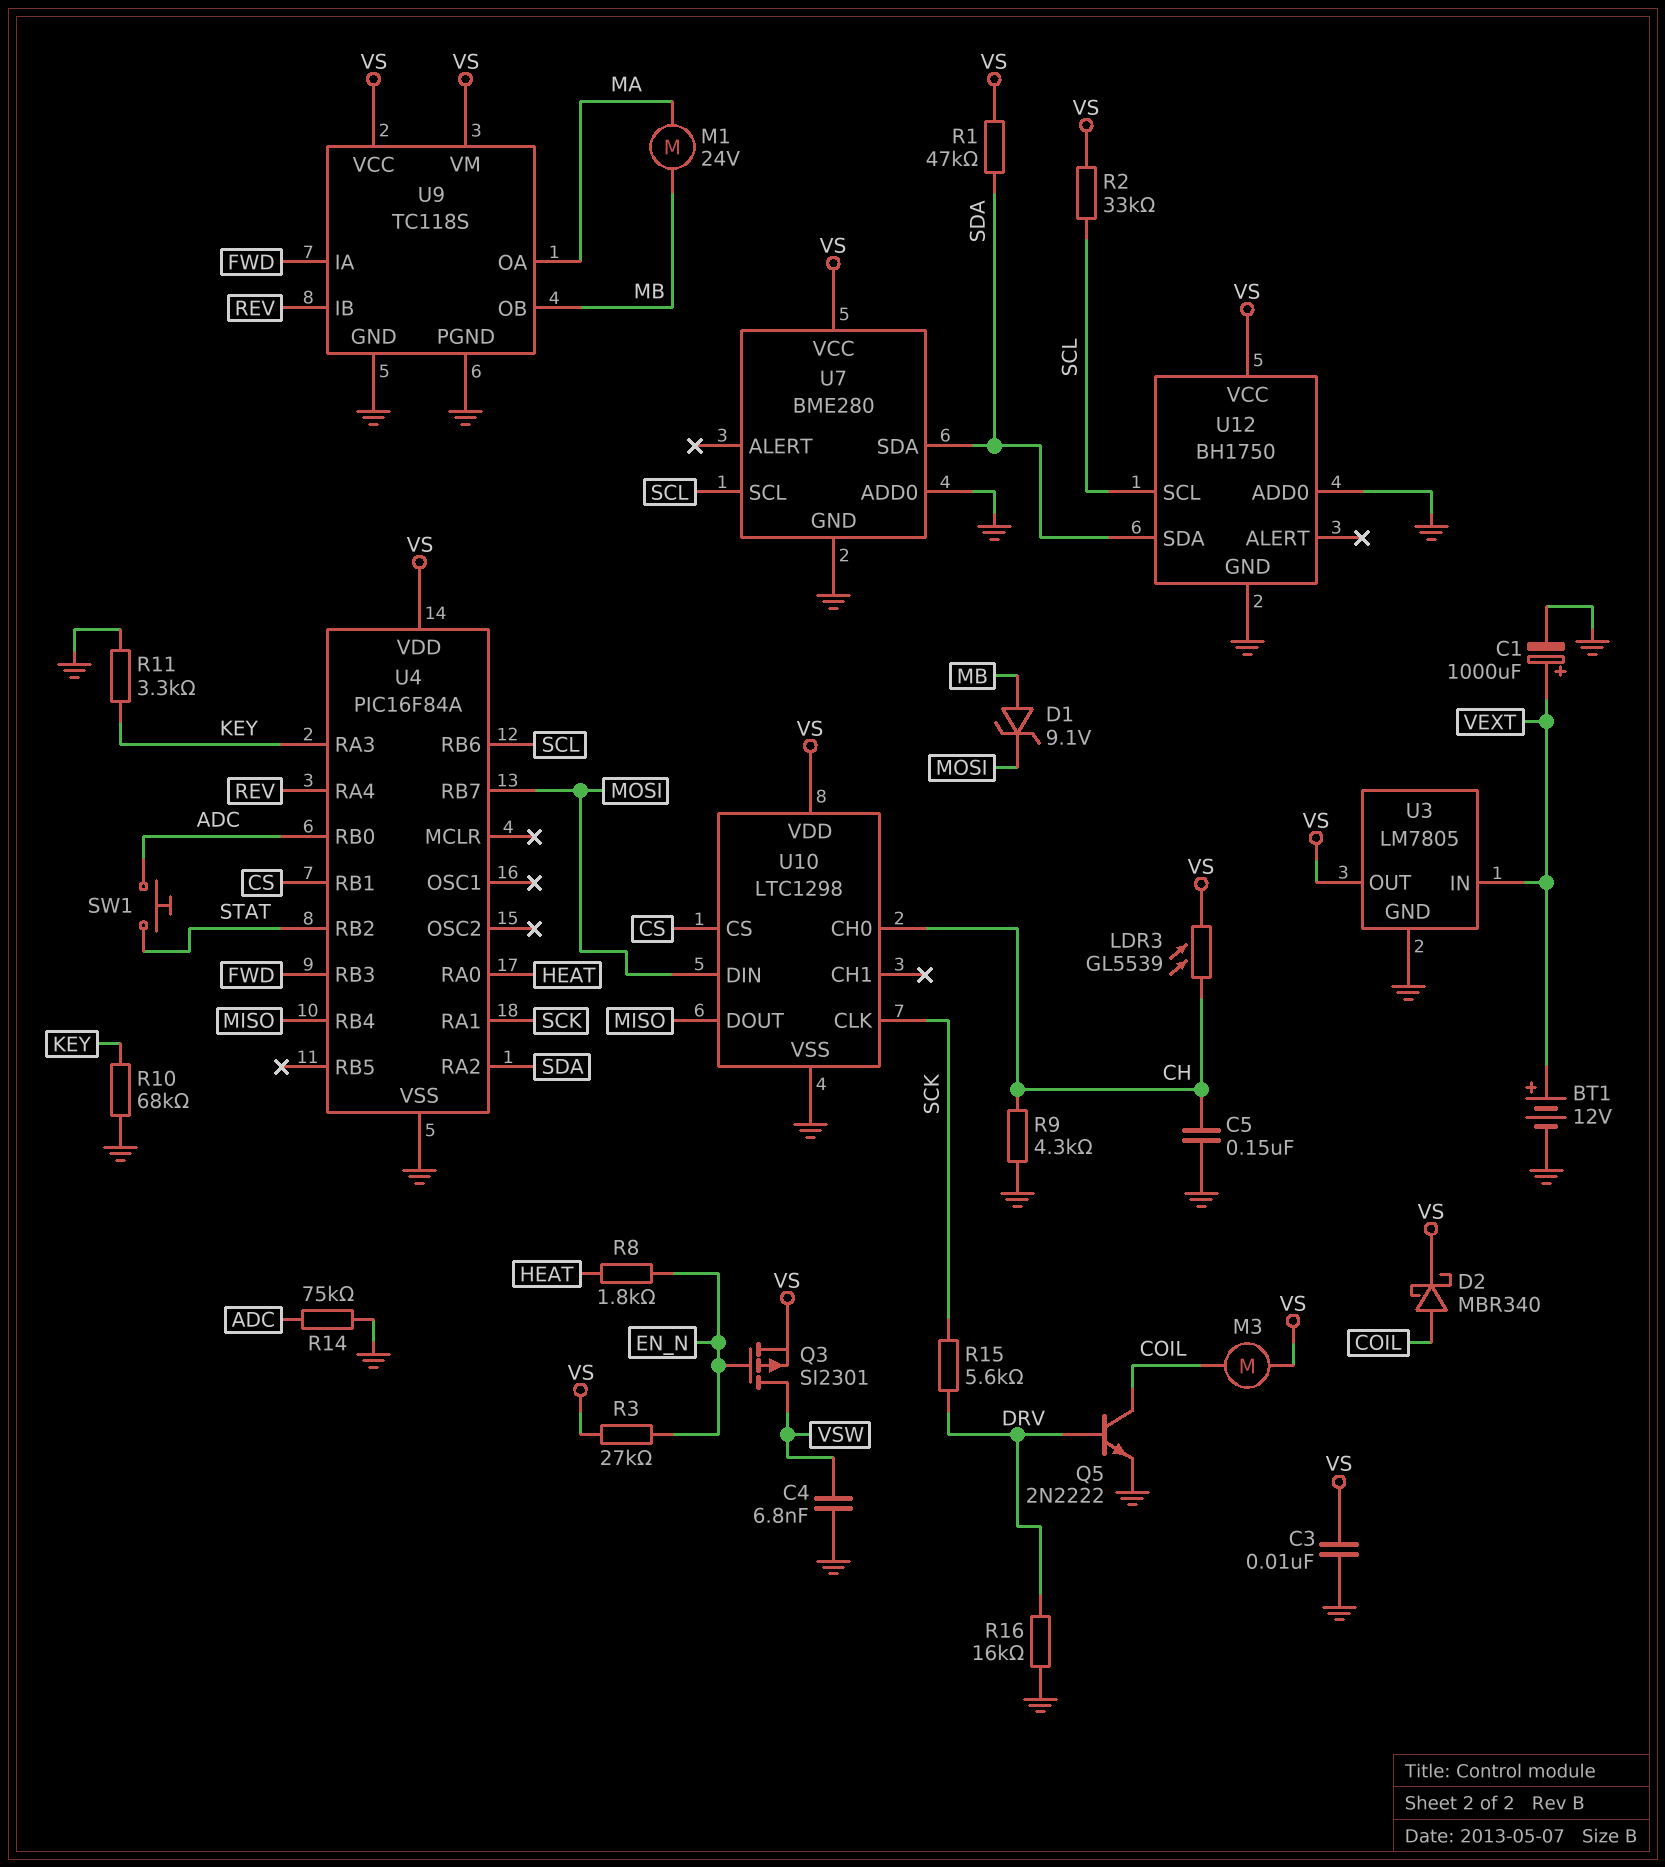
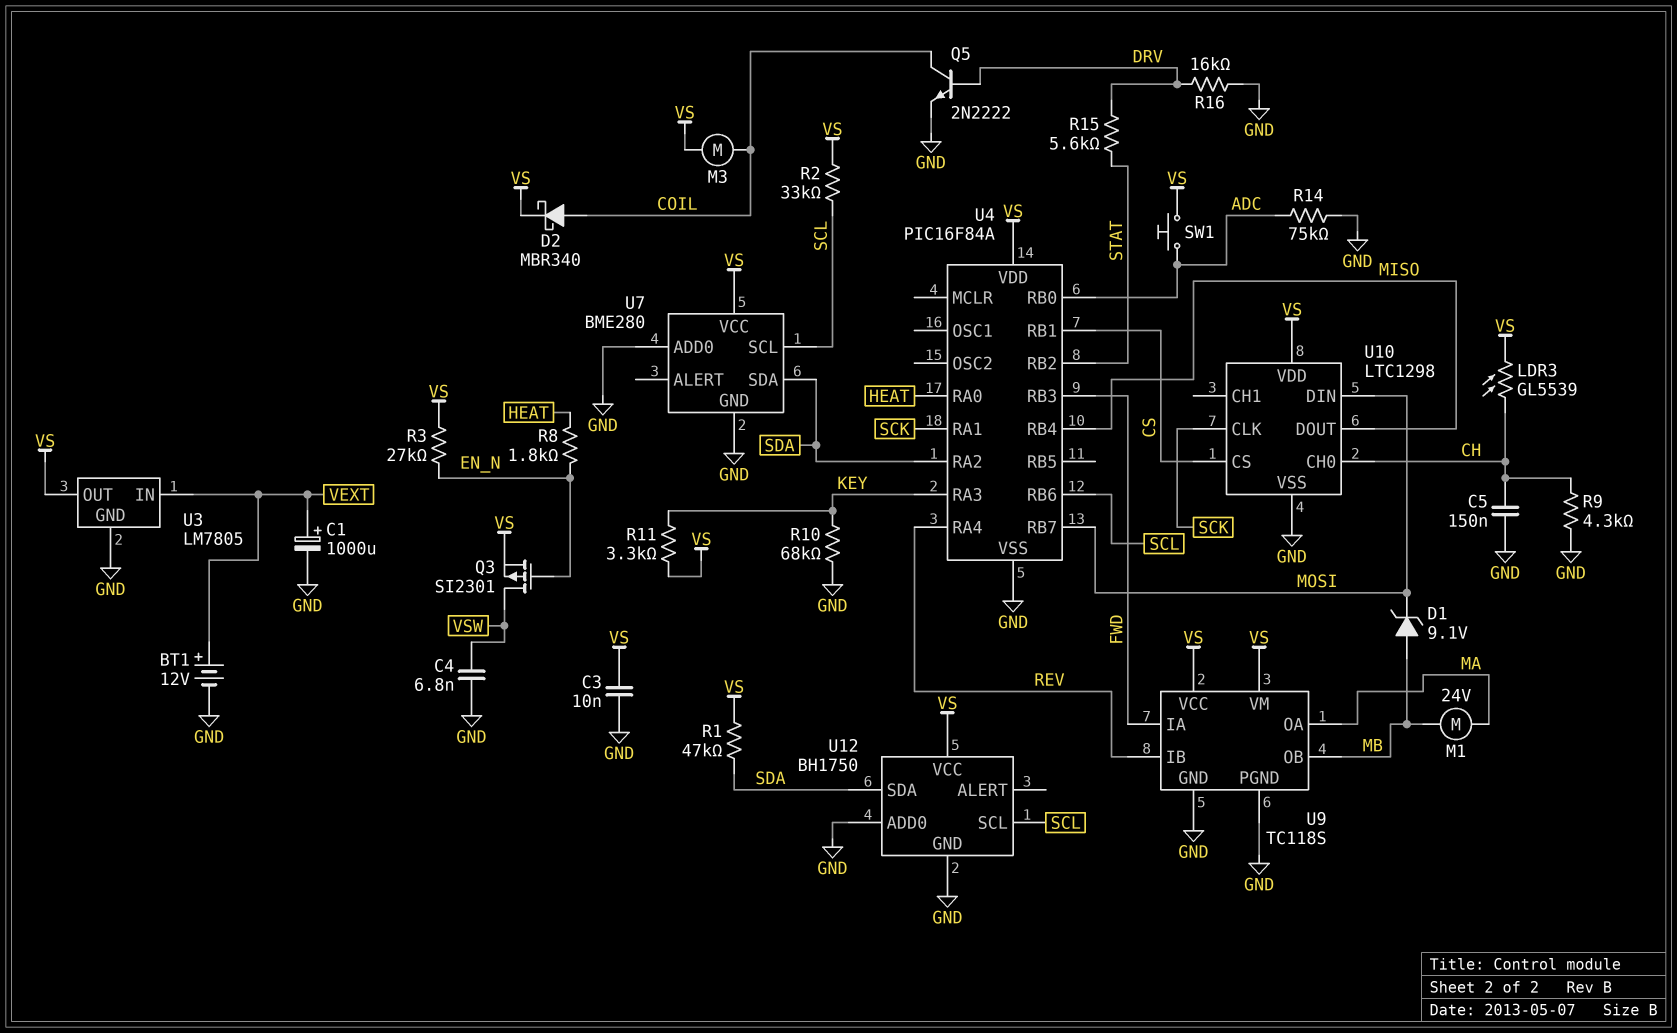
R11: 3.3k (GND, KEY) -> 3.3k (KEY, VS)
R15: 5.6k (DRV, SCK) -> 5.6k (DRV, STAT)
SW1: button (ADC, STAT) -> button (ADC, VS)

